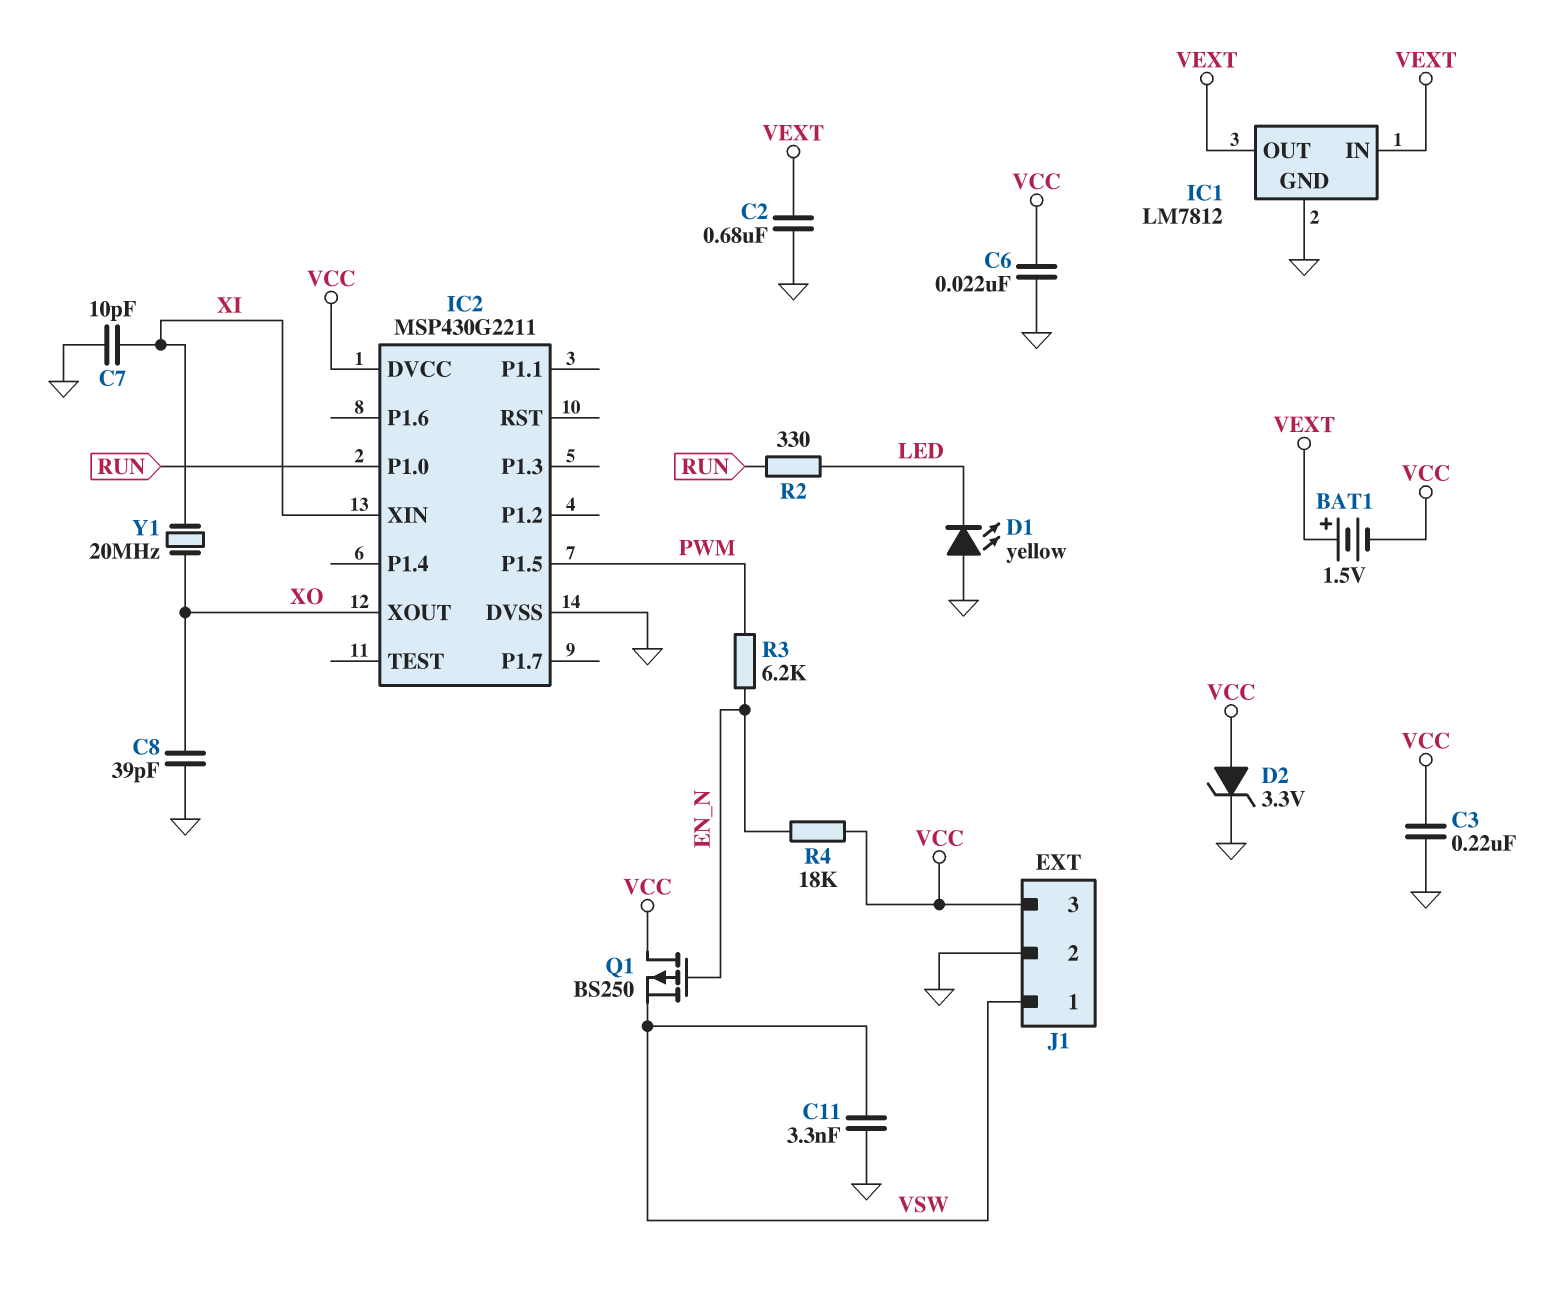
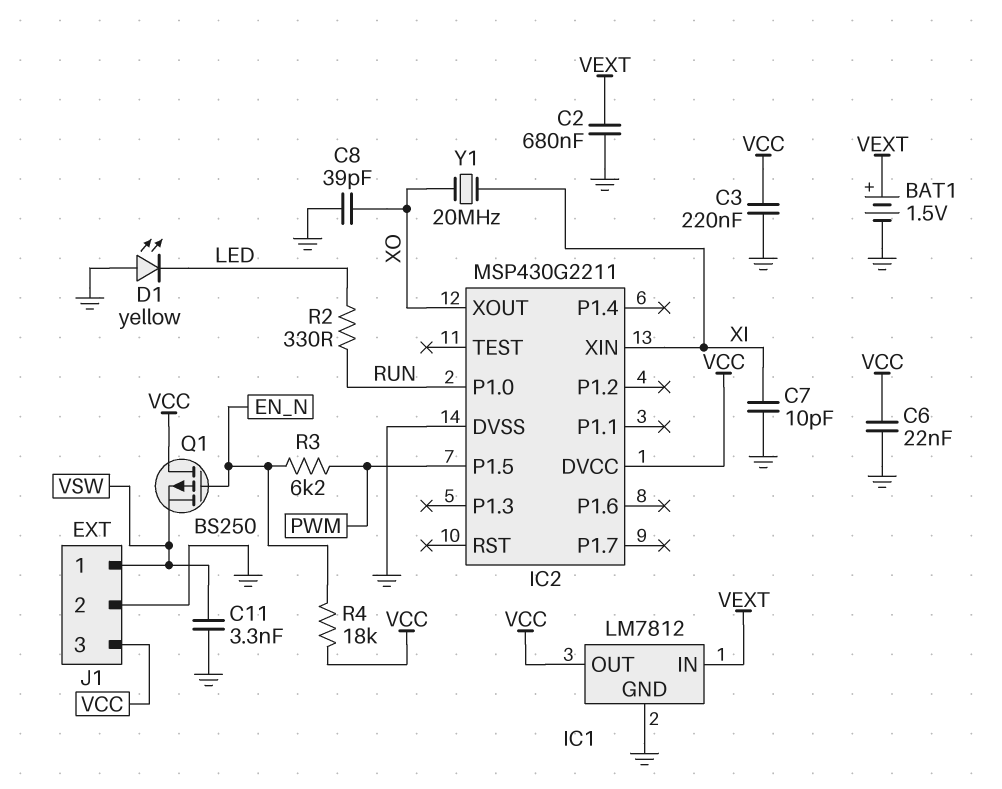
BAT1: 1.5V (plus VEXT, minus VCC) -> 1.5V (plus VEXT, minus GND)
D2: zener 3.3V (A VCC, K GND) -> none
IC1 pin OUT: VEXT -> VCC

